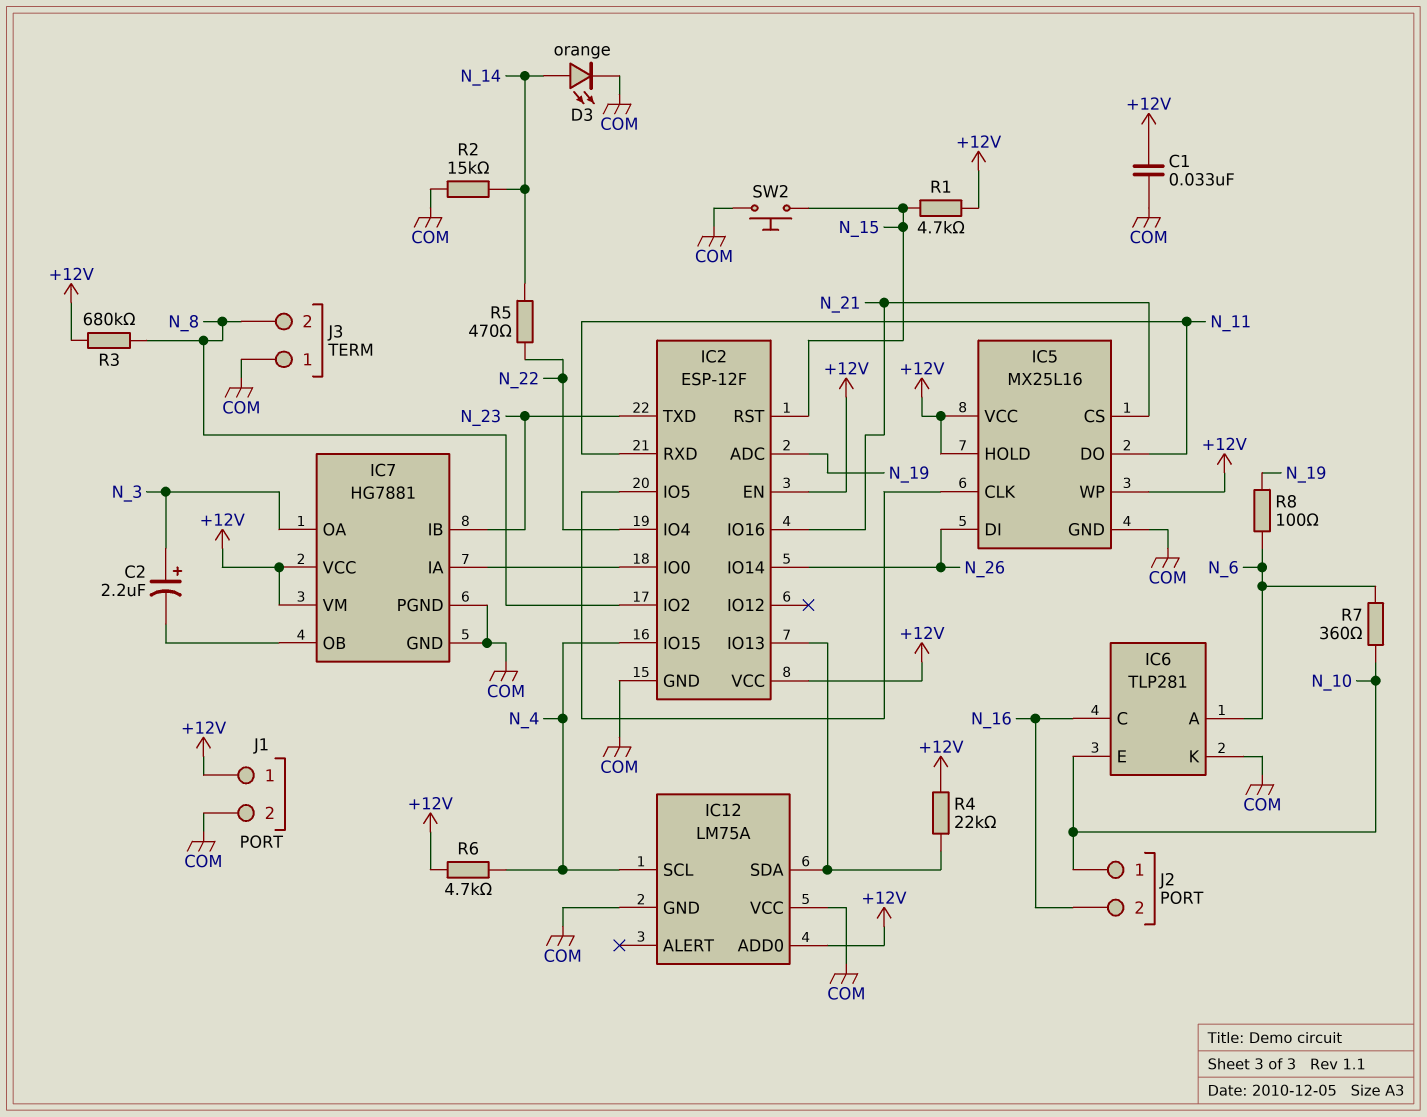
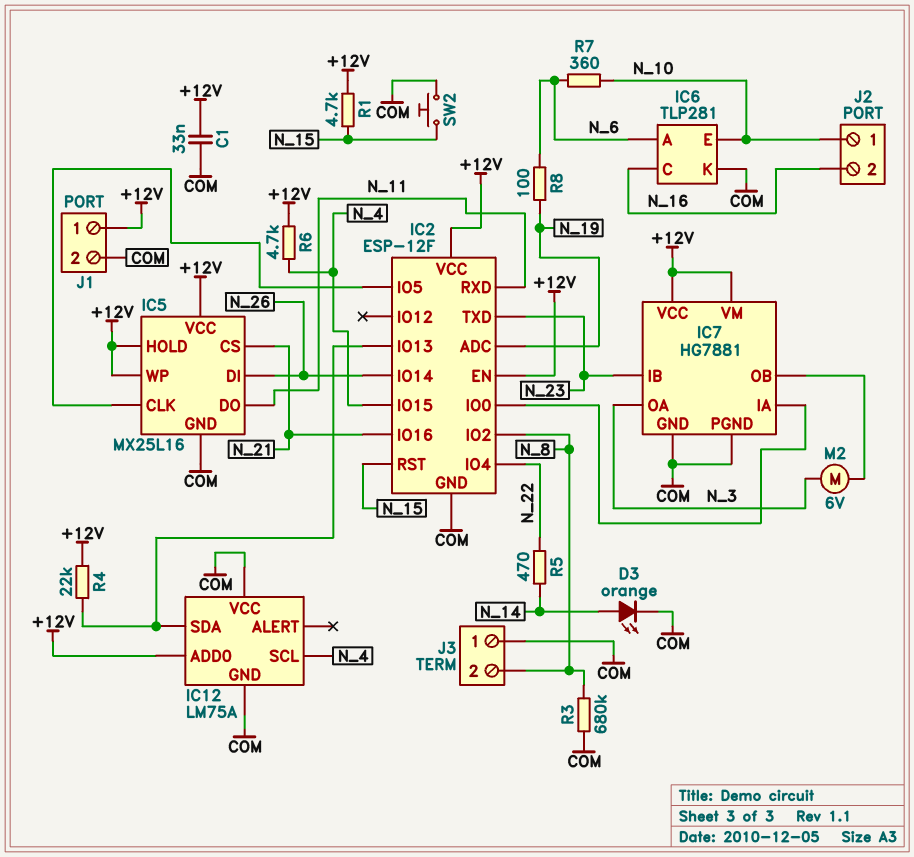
C2: 2.2uF (plus N_3, minus IC7/OB) -> none
M2: none -> motor 6V (IC7/OB, N_3)
R2: 15k (COM, N_14) -> none
R3: 680k (+12V, N_8) -> 680k (COM, N_8)

